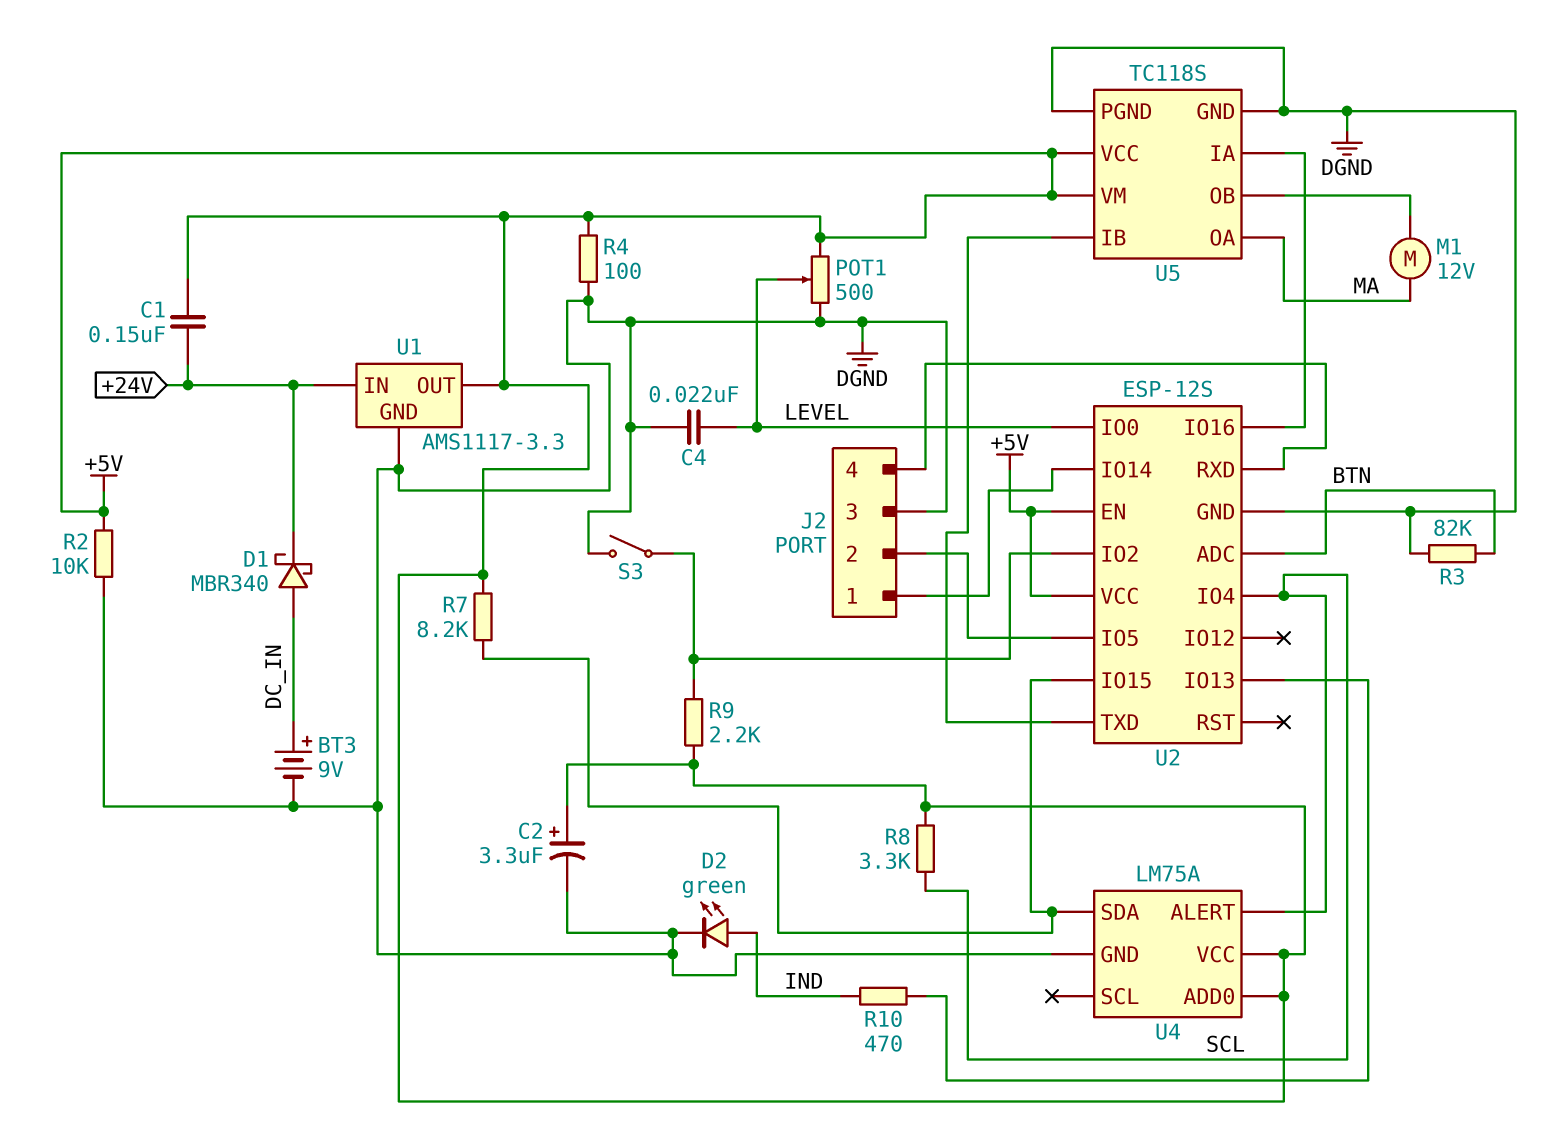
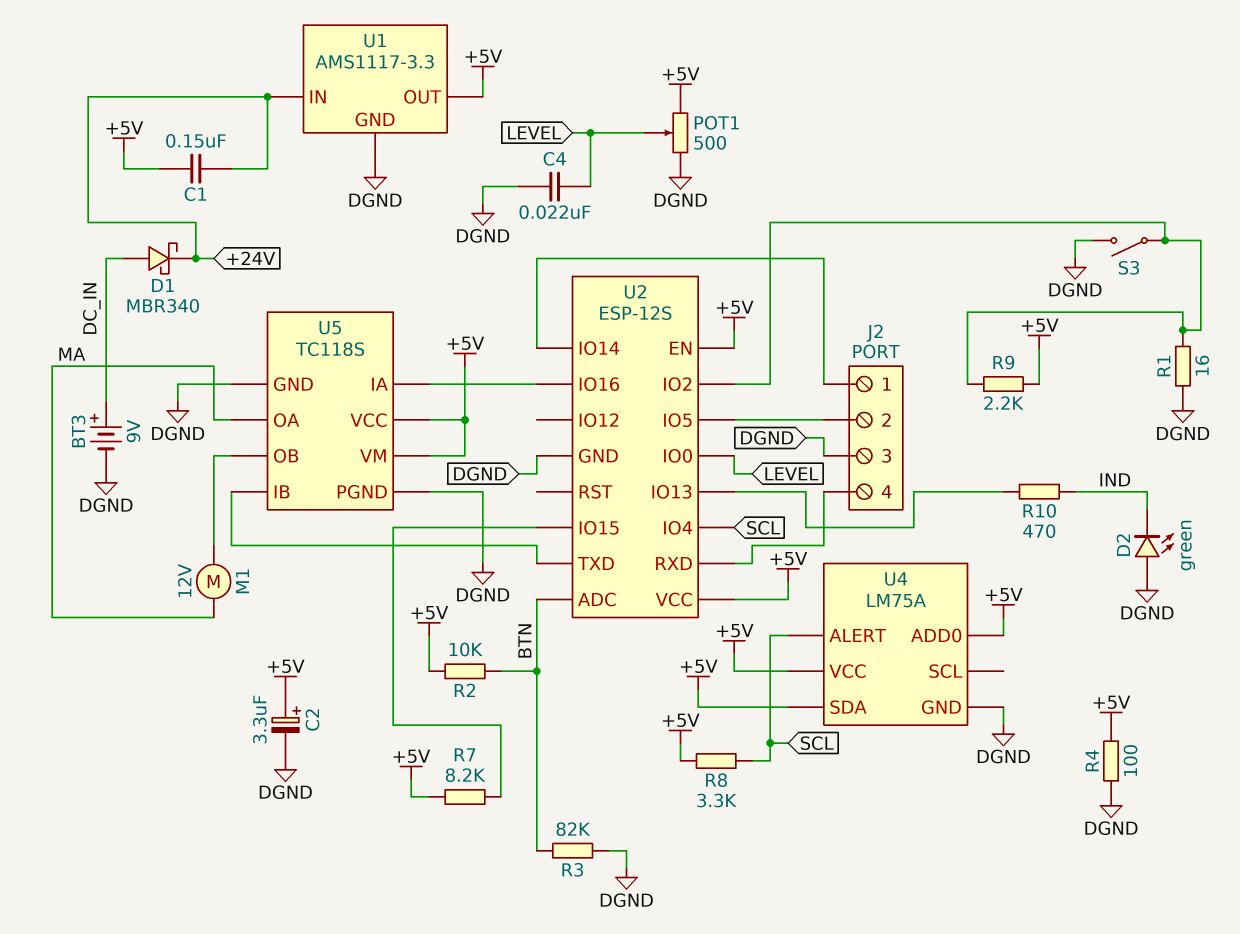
D2: LED green (A IND, K DGND) -> LED green (A DGND, K IND)
R1: none -> 16 (DGND, U2/IO2)
R2: 10k (+5V, DGND) -> 10k (+5V, BTN)
U4 pin SDA: U2/IO15 -> +5V

